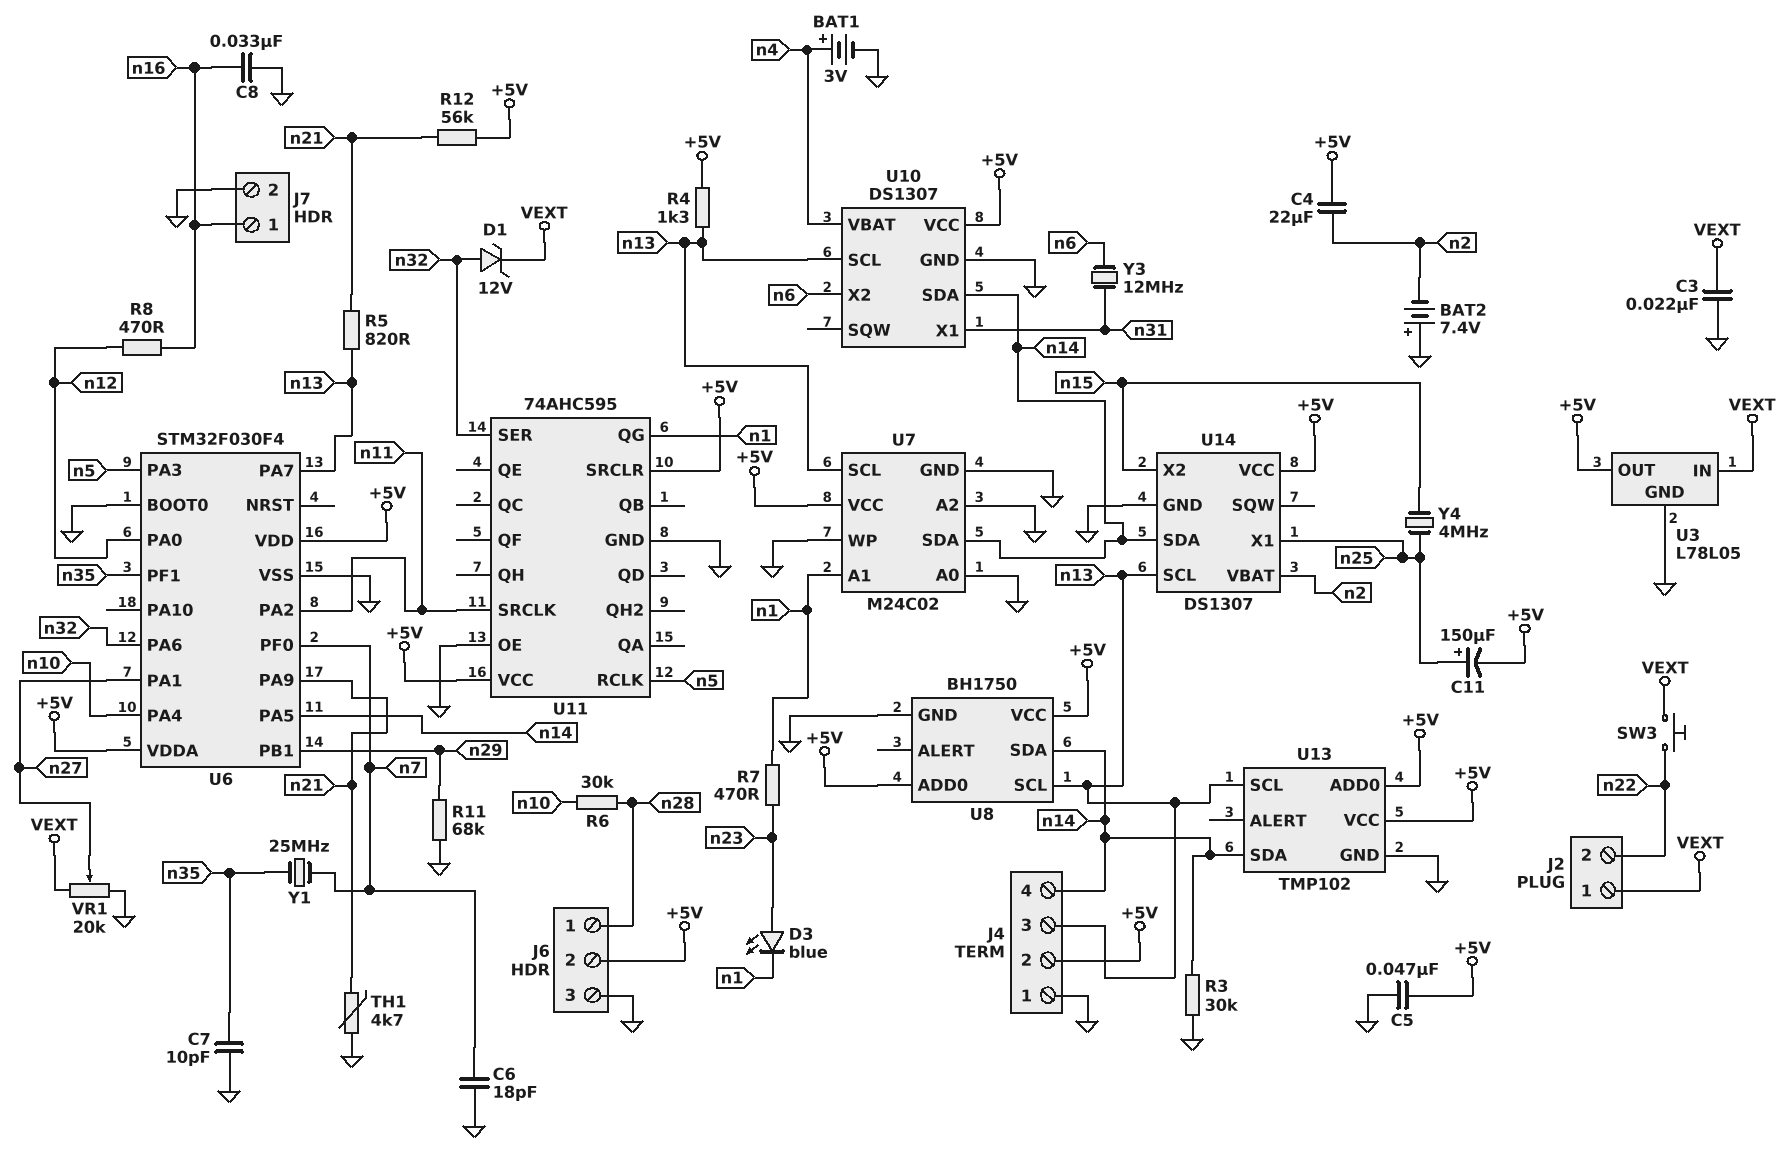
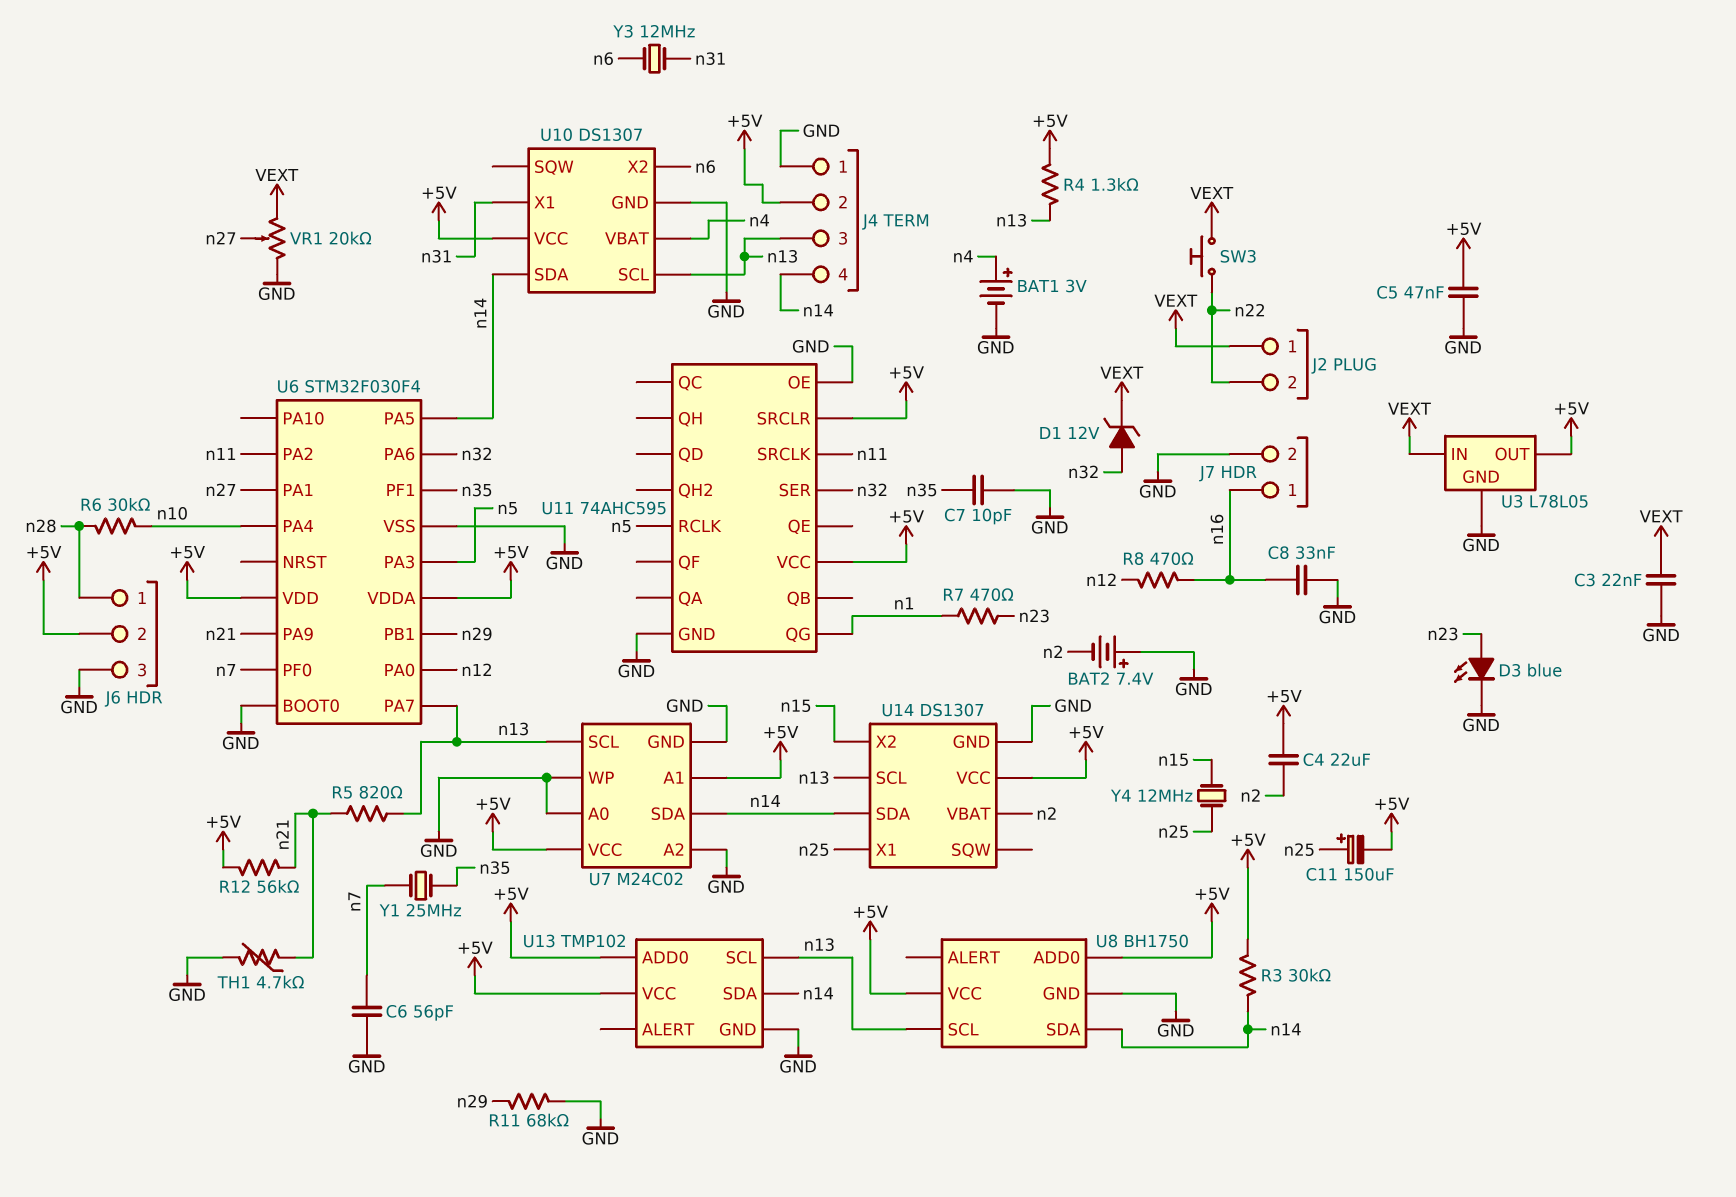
C6: 18pF (GND, n7) -> 56pF (GND, n7)
D3: LED blue (A n23, K n1) -> LED blue (A n23, K GND)
R3: 30k (GND, n14) -> 30k (+5V, n14)
U7 pin A1: n1 -> +5V
Y4: 4MHz (n15, n25) -> 12MHz (n15, n25)

